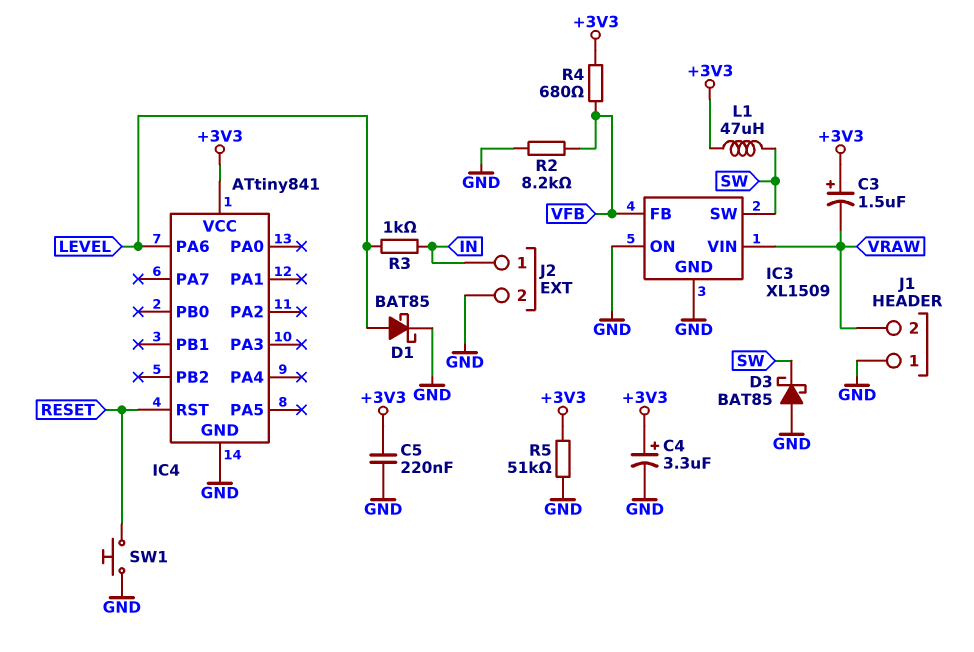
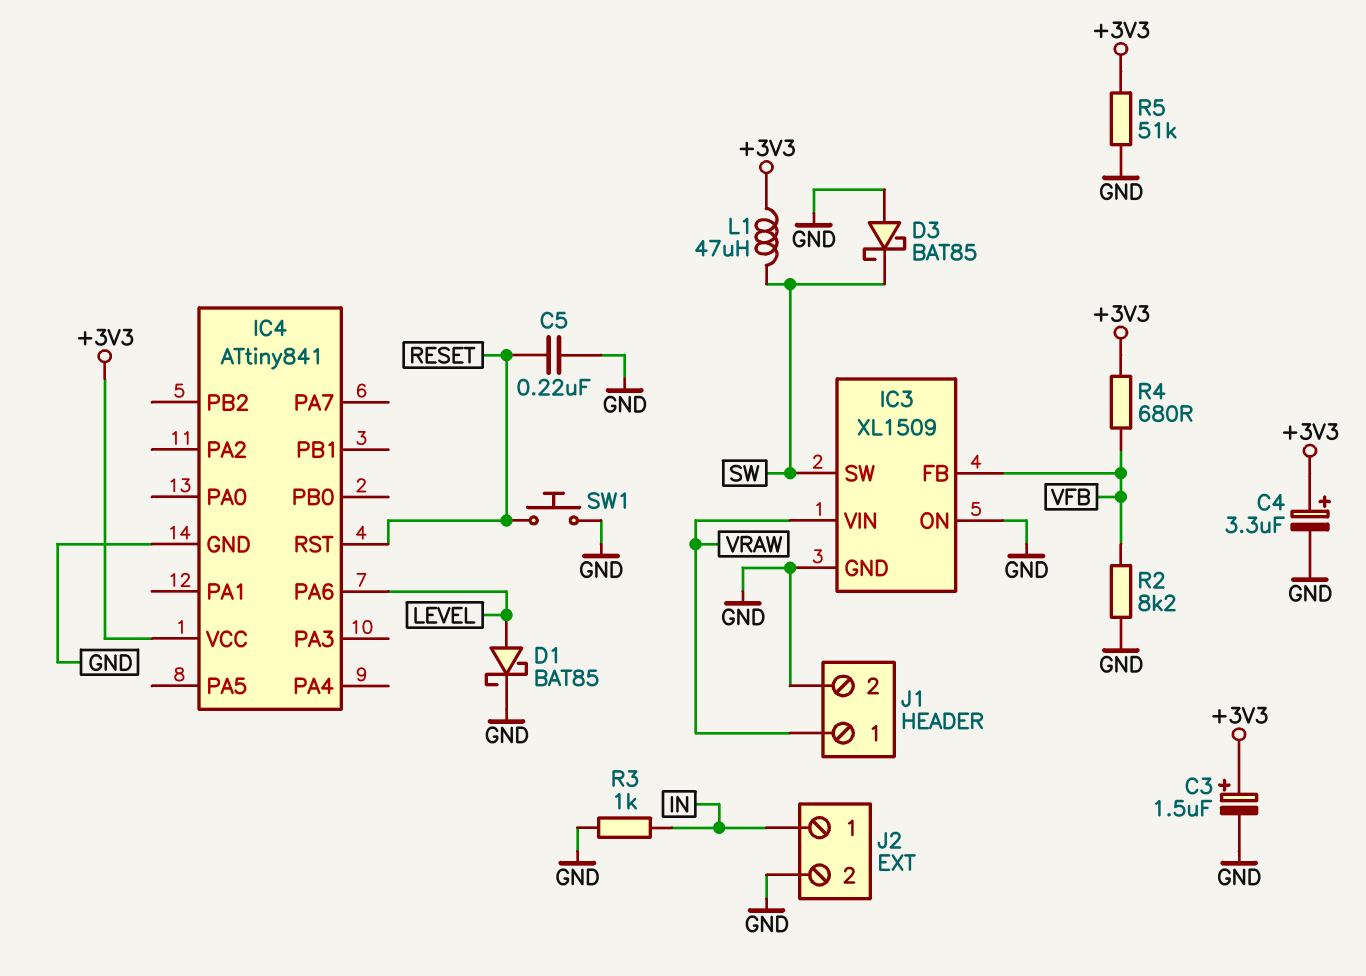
C3: 1.5uF (plus +3V3, minus VRAW) -> 1.5uF (plus +3V3, minus GND)
C5: 220nF (+3V3, GND) -> 220nF (GND, RESET)
J1 pin 1: GND -> VRAW
J1 pin 2: VRAW -> GND
R3: 1k (IN, LEVEL) -> 1k (GND, IN)

